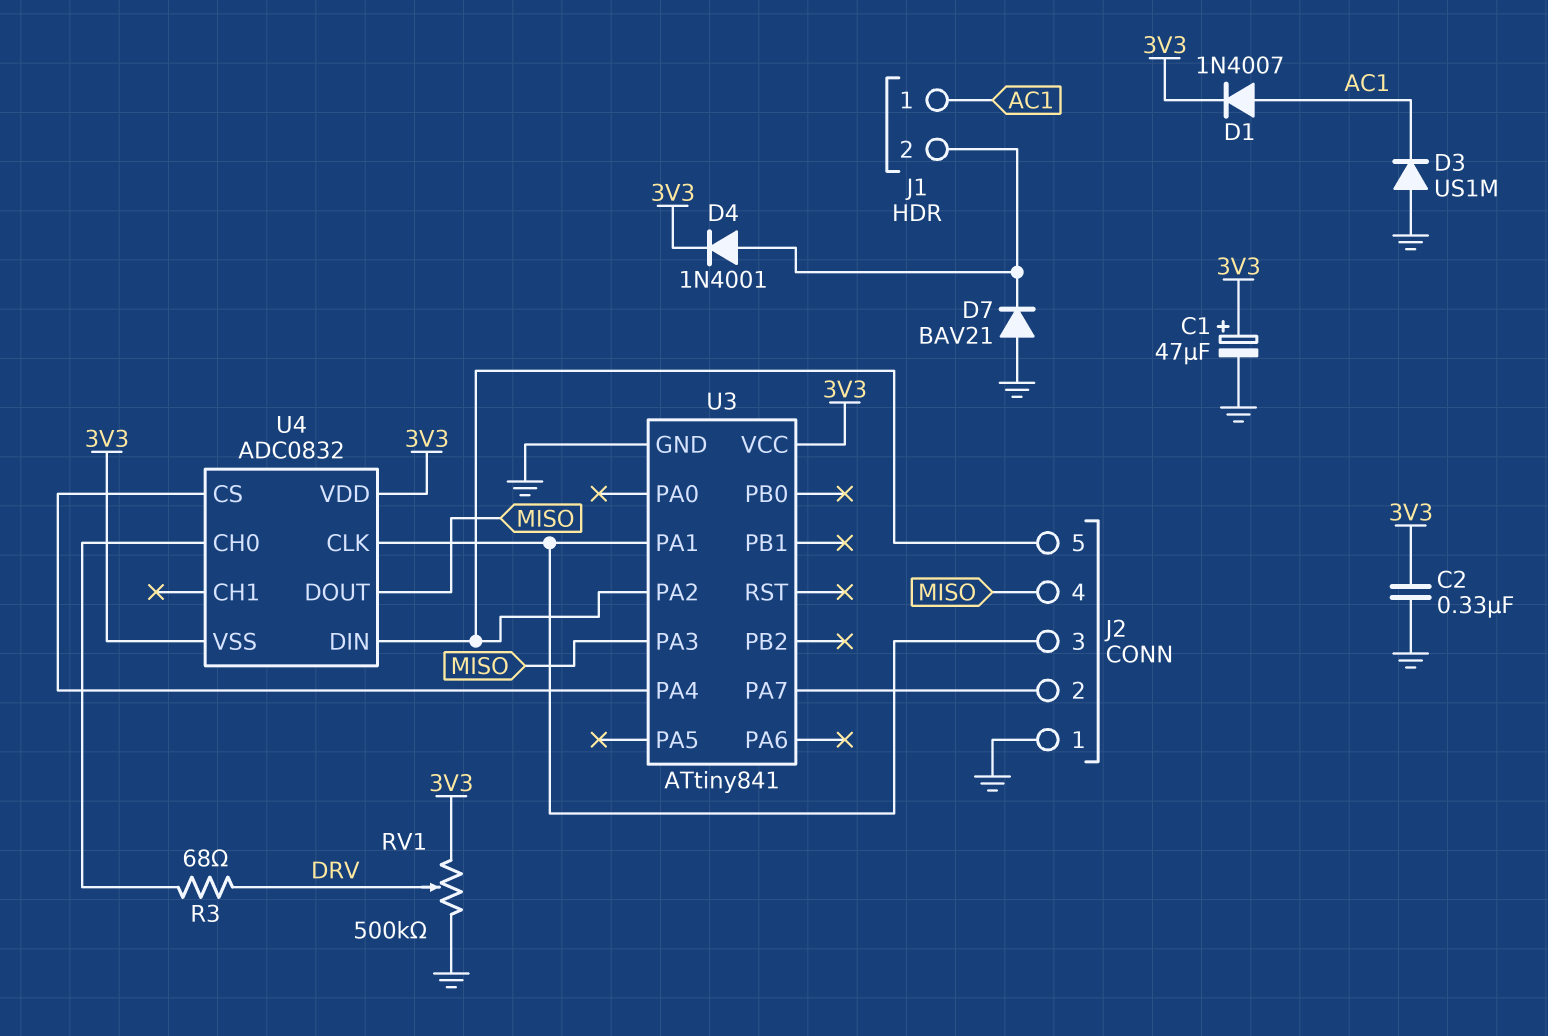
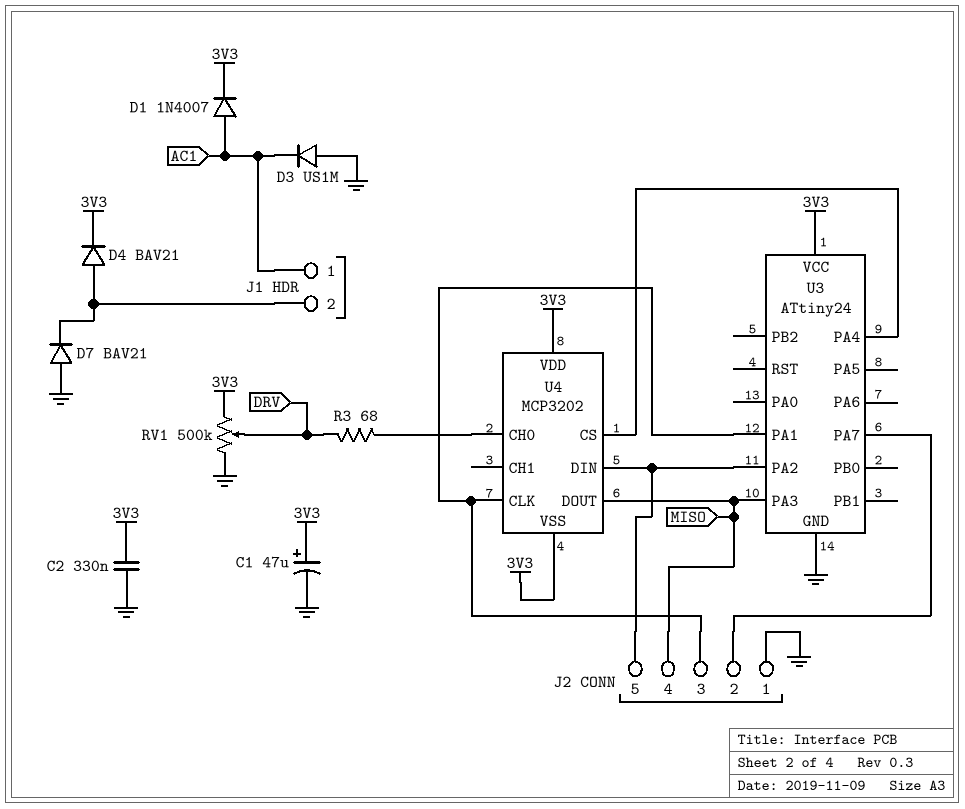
D4: diode 1N4001 (A J1/2, K 3V3) -> diode BAV21 (A J1/2, K 3V3)
U3: ATtiny841 -> ATtiny24
U4: ADC0832 -> MCP3202

